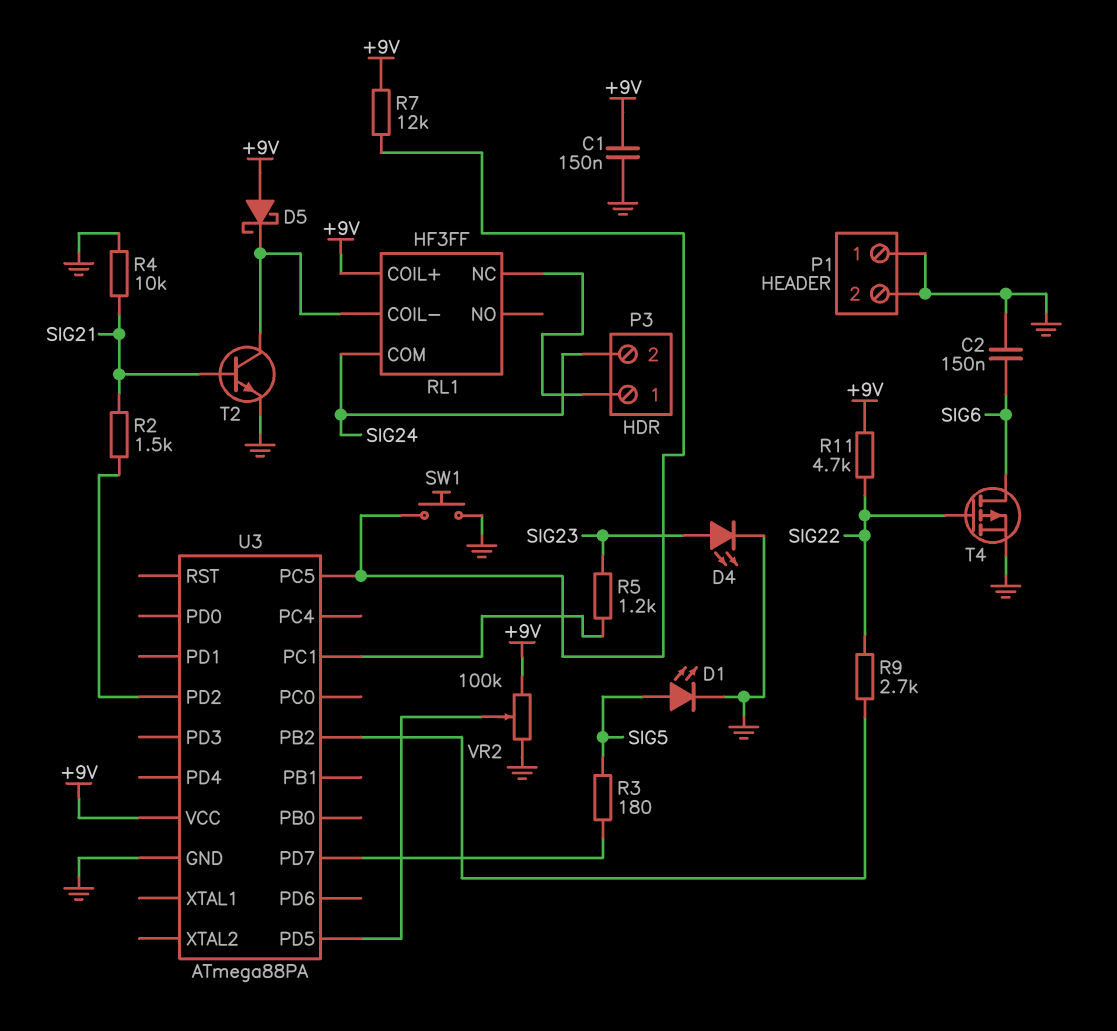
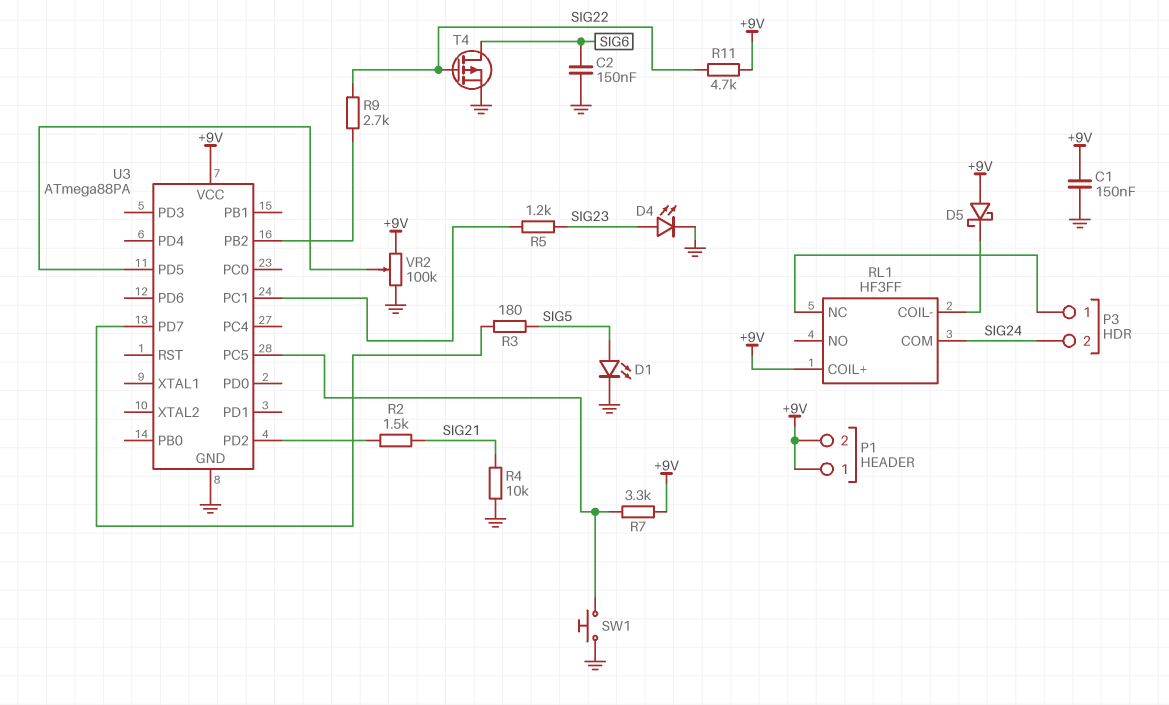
P1 pin 1: GND -> +9V
P1 pin 2: GND -> +9V
R7: 12k (+9V, U3/PC5) -> 3.3k (+9V, U3/PC5)
T2: NPN (B SIG21, C RL1/COIL-, E GND) -> none

